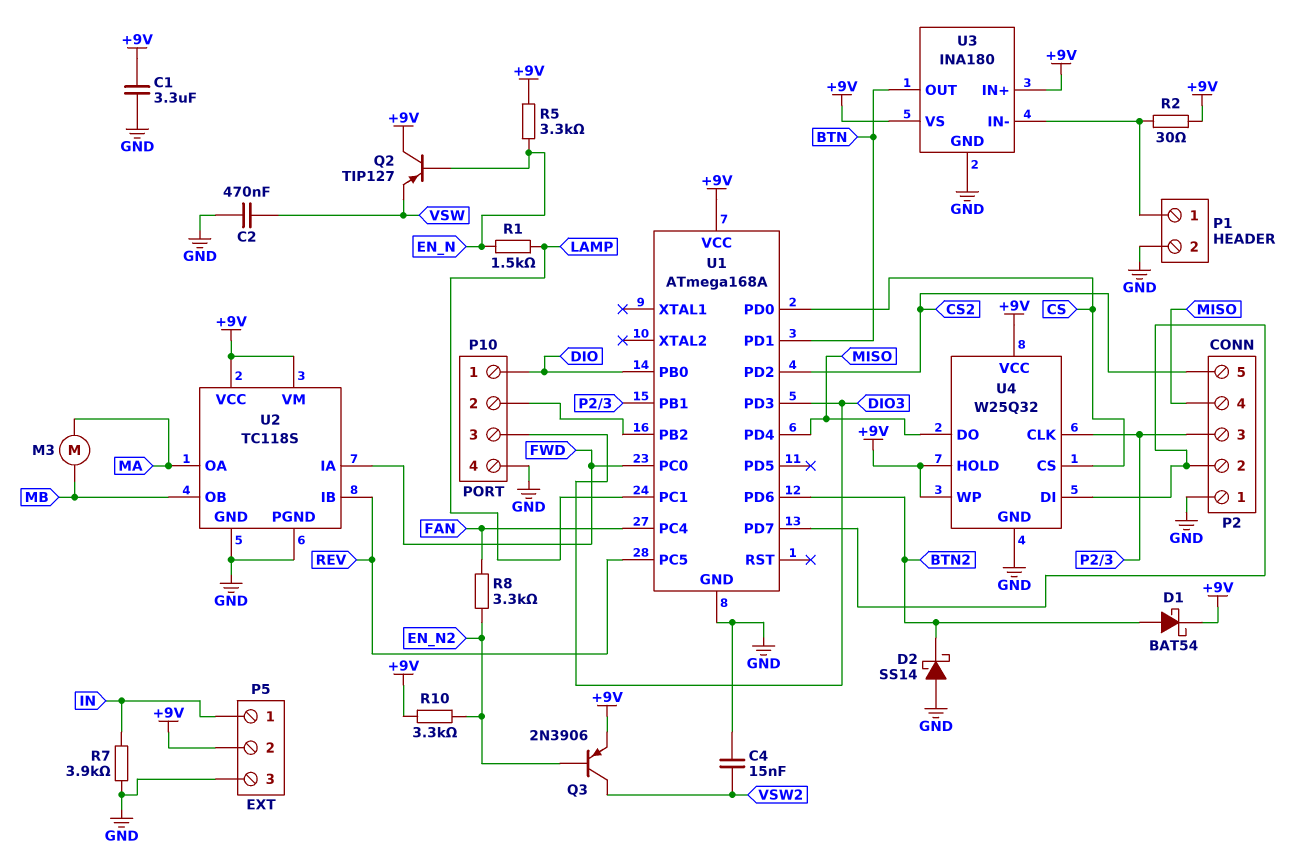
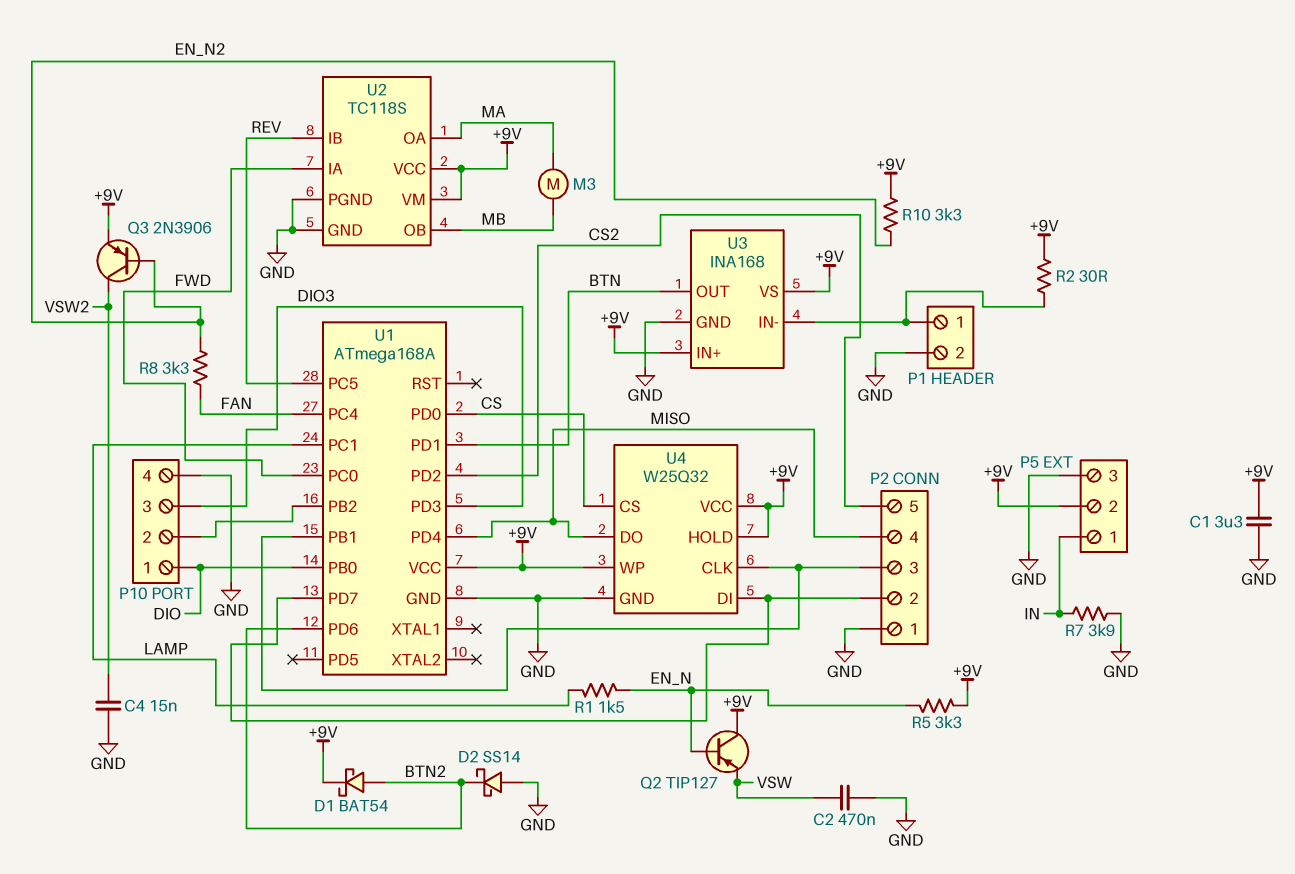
U3: INA180 -> INA168

